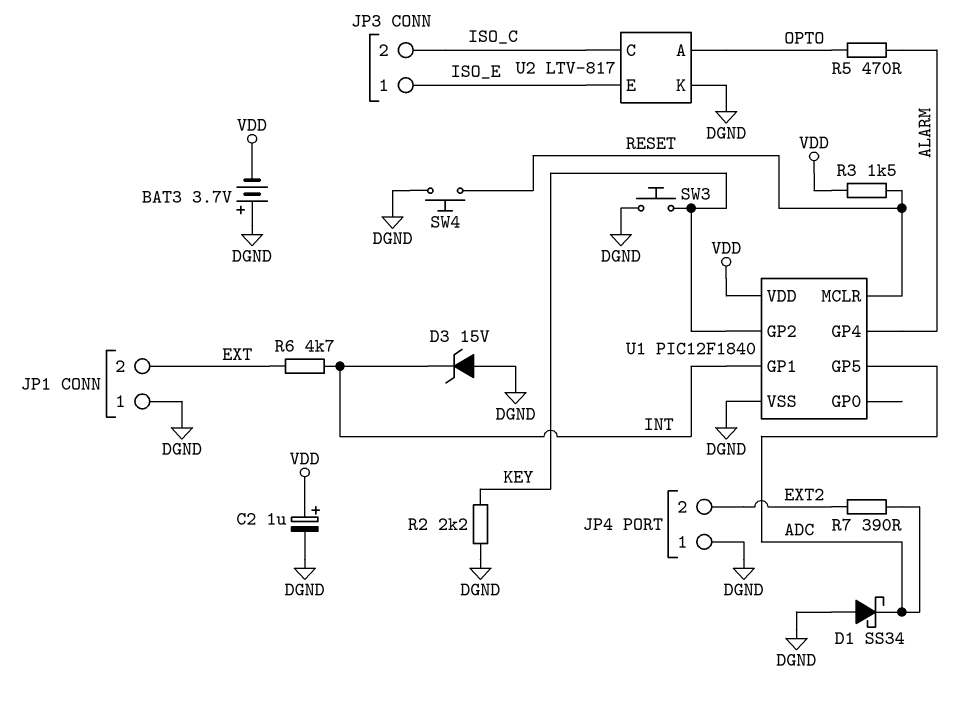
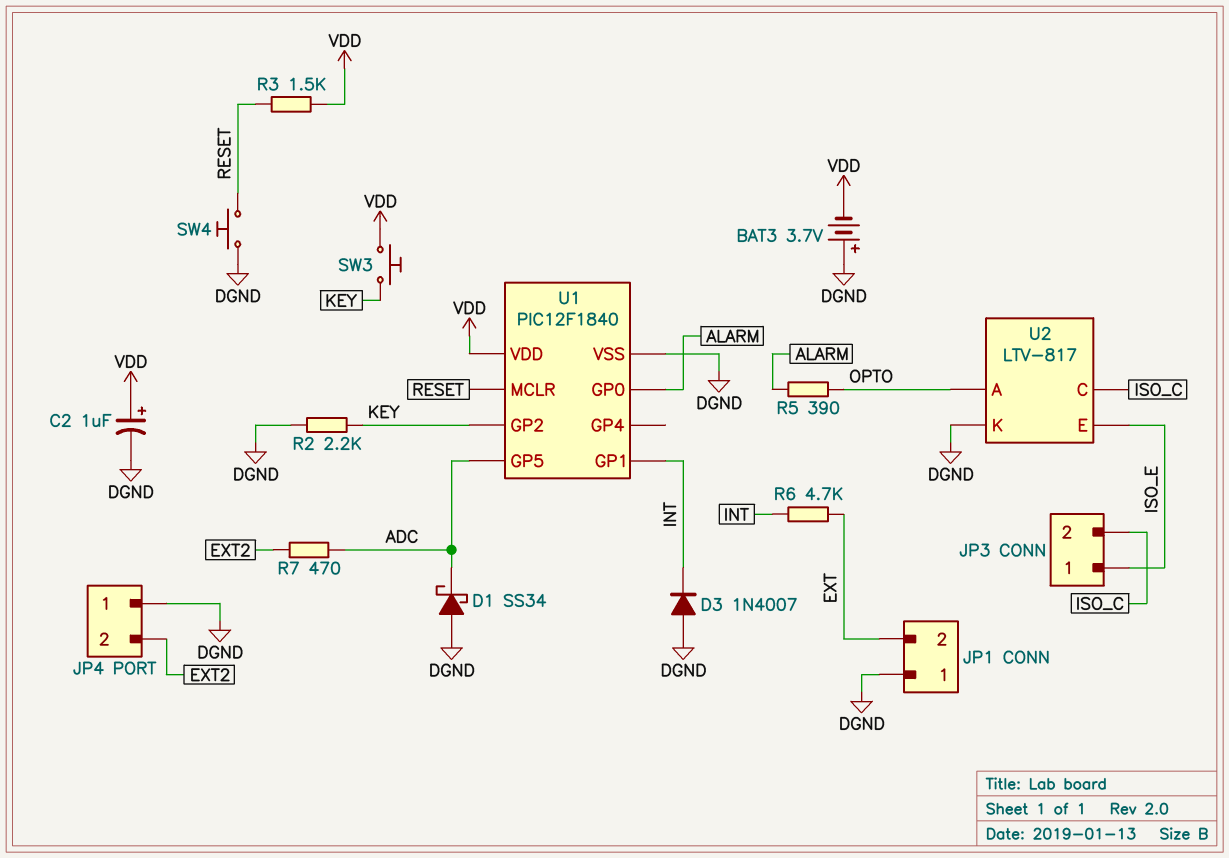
D3: zener 15V (A DGND, K INT) -> diode 1N4007 (A DGND, K INT)
R5: 470 (ALARM, OPTO) -> 390 (ALARM, OPTO)
R7: 390 (ADC, EXT2) -> 470 (ADC, EXT2)
SW3: button (DGND, KEY) -> button (KEY, VDD)
U1 pin GP0: none -> ALARM
U1 pin GP4: ALARM -> none

